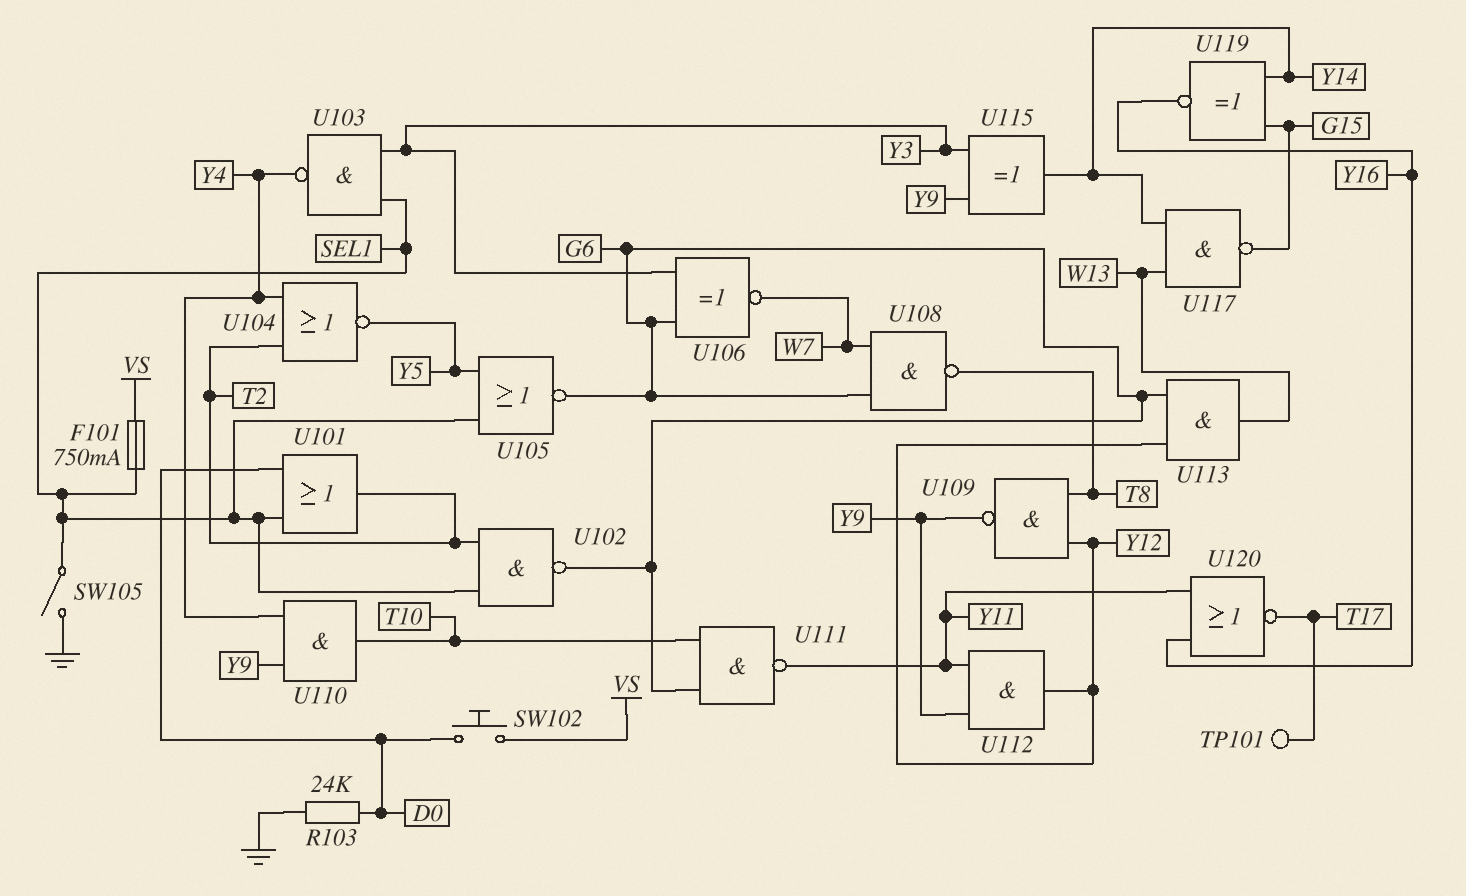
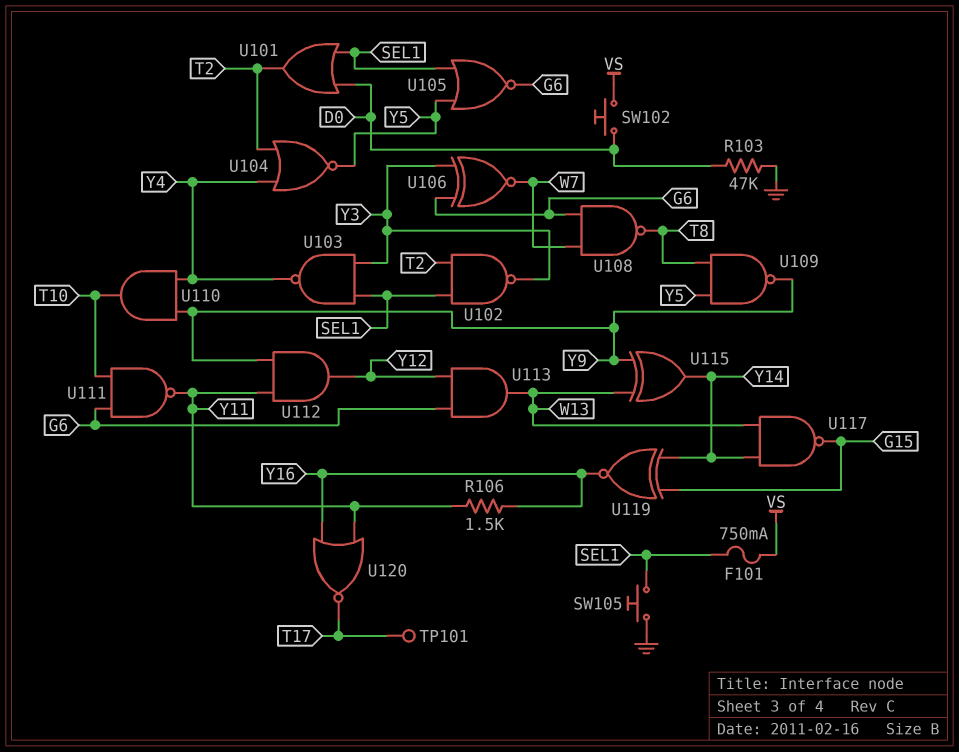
R103: 24k (D0, GND) -> 47k (D0, GND)
R106: none -> 1.5k (Y11, Y16)
SW105: switch (GND, SEL1) -> button (GND, SEL1)
U102: NAND (in SEL1, in T2, out G6) -> NAND (in SEL1, in T2, out Y3)
U109: NAND (in T8, in Y12, out Y9) -> NAND (in T8, in Y5, out Y9)
U115: XOR (in Y3, in Y9, out Y14) -> XOR (in W13, in Y9, out Y14)

